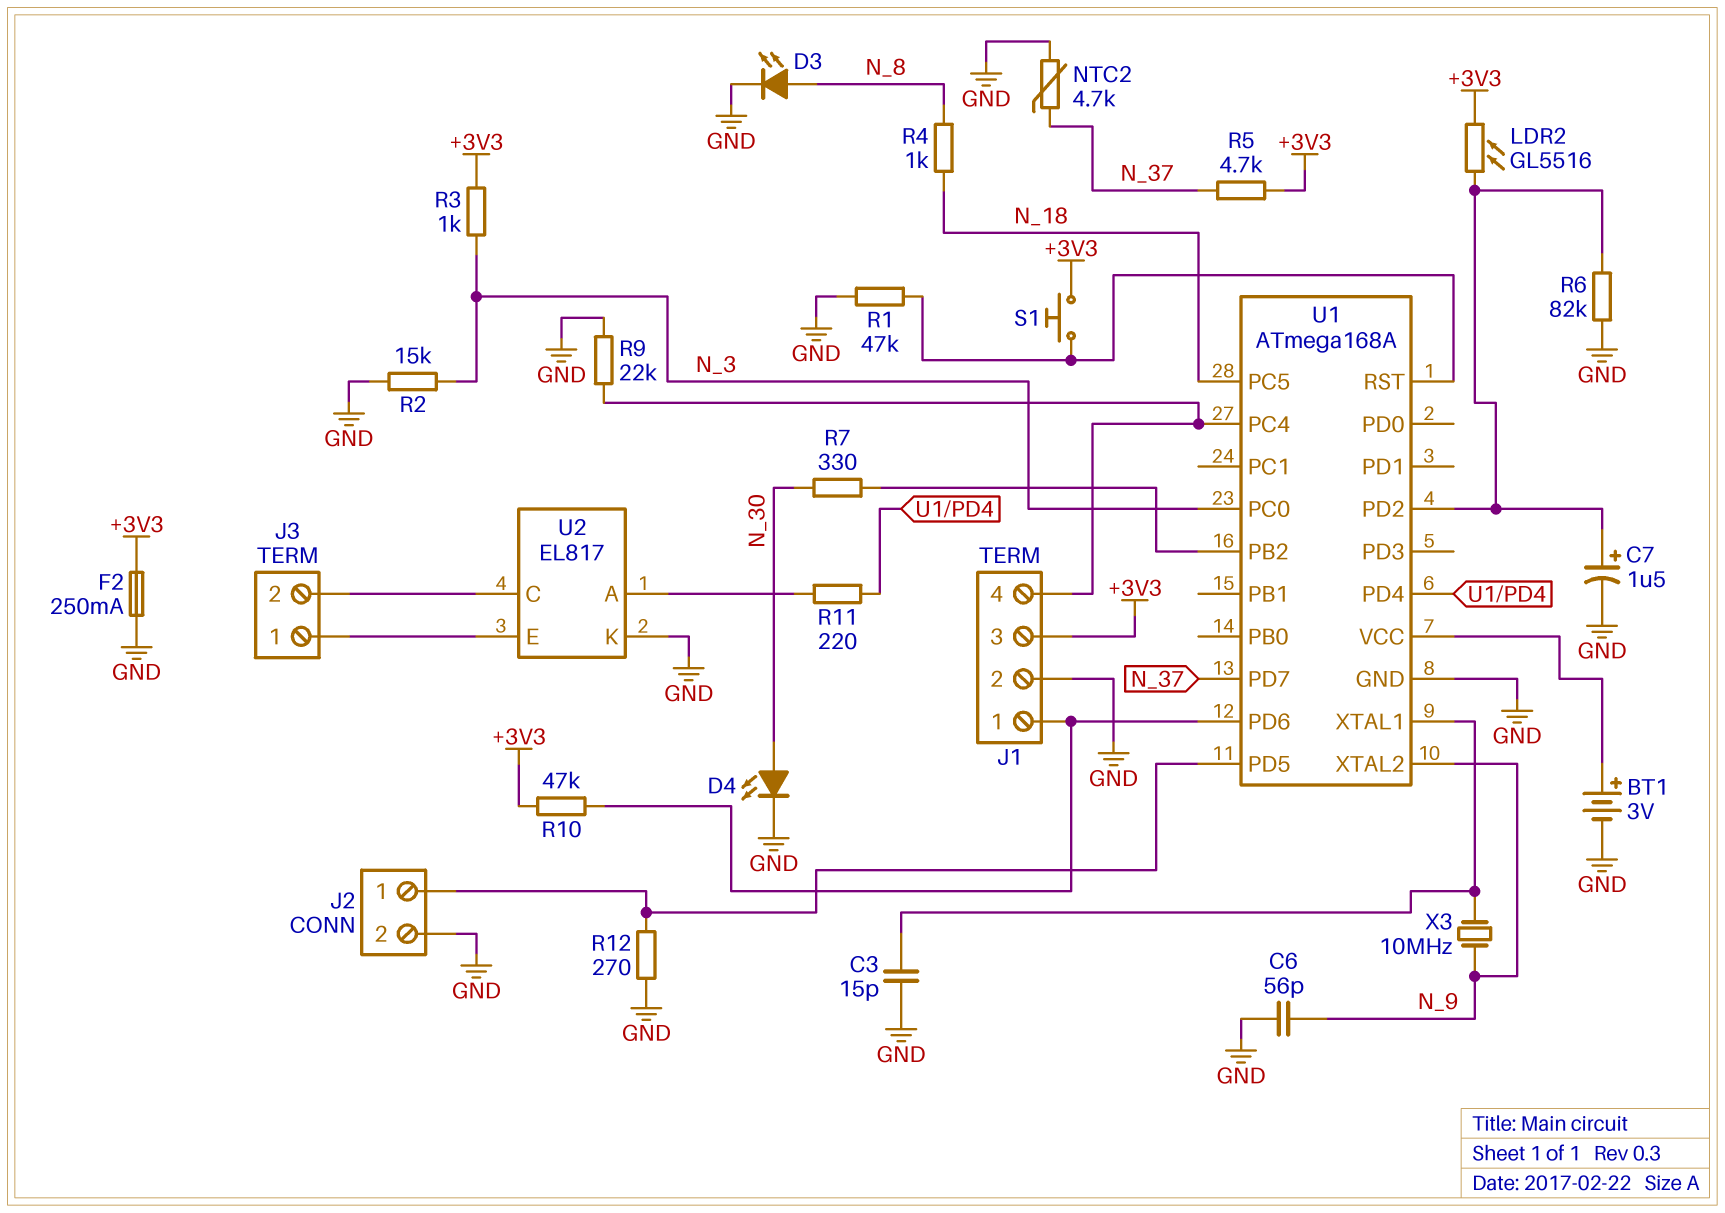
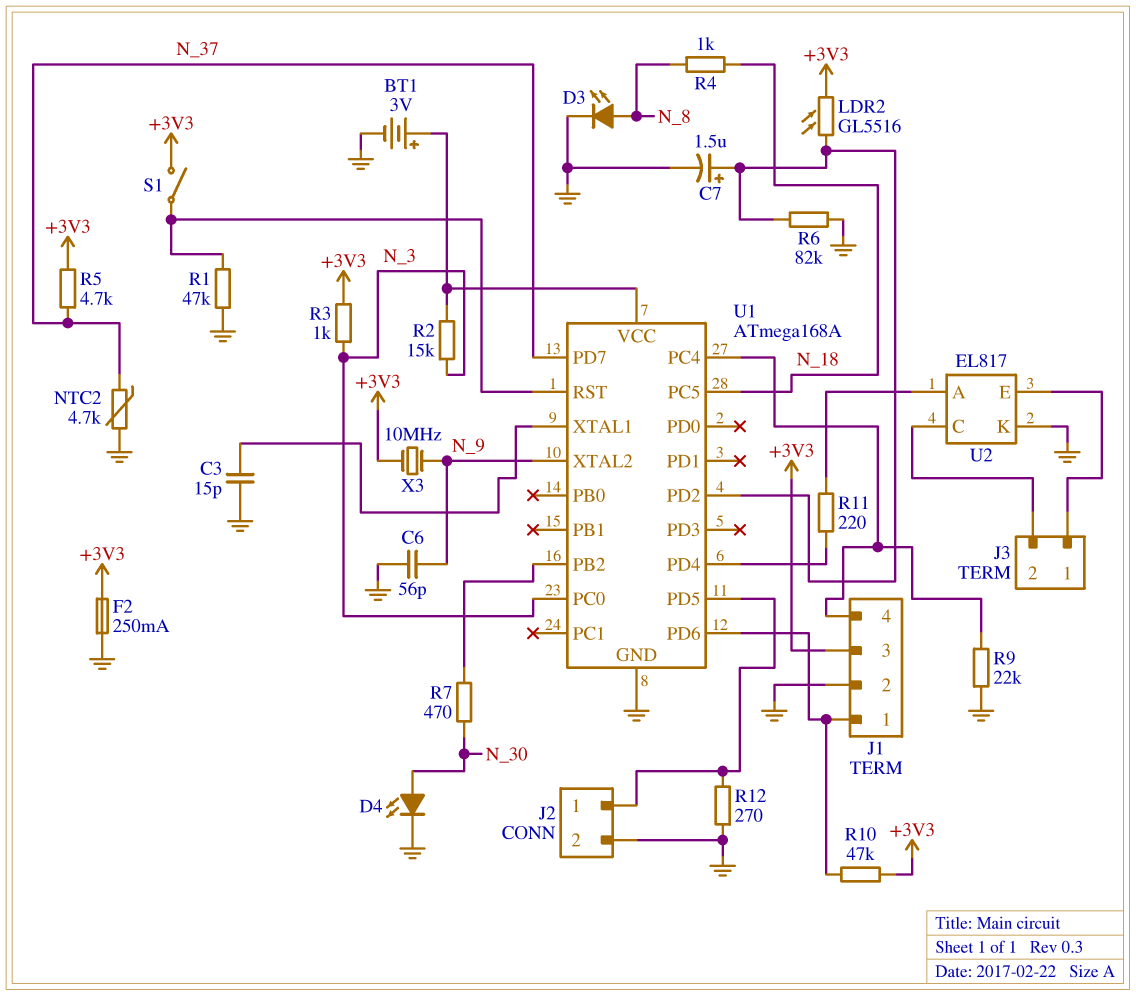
R2: 15k (GND, N_3) -> 15k (N_3, U1/VCC)
R7: 330 (N_30, U1/PB2) -> 470 (N_30, U1/PB2)
S1: button (+3V3, U1/RST) -> switch (+3V3, U1/RST)
X3: 10MHz (N_9, U1/XTAL1) -> 10MHz (+3V3, N_9)

